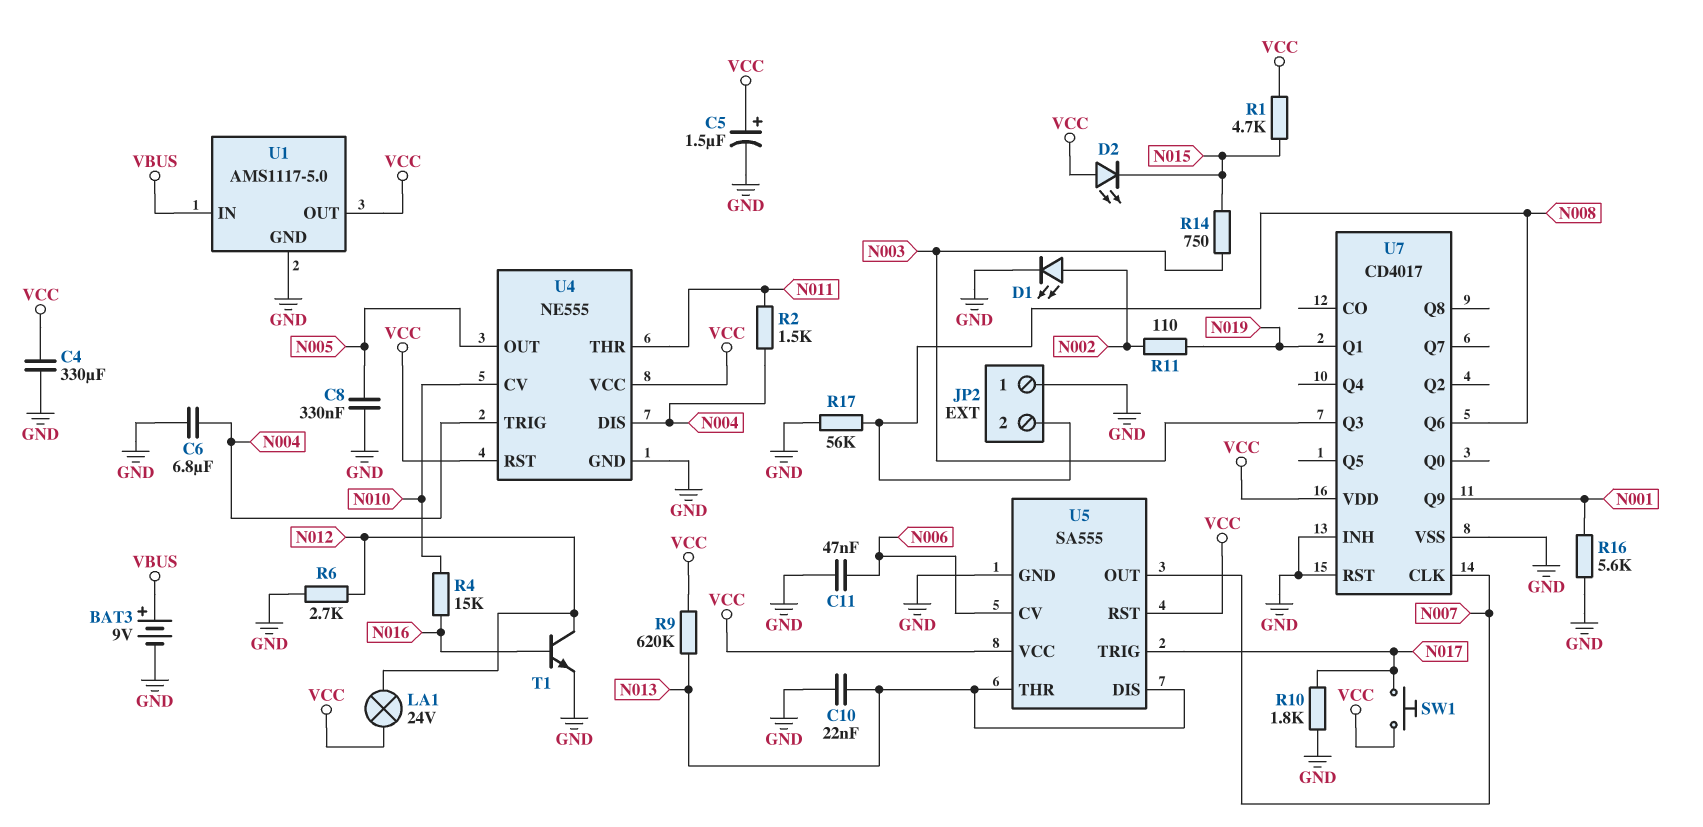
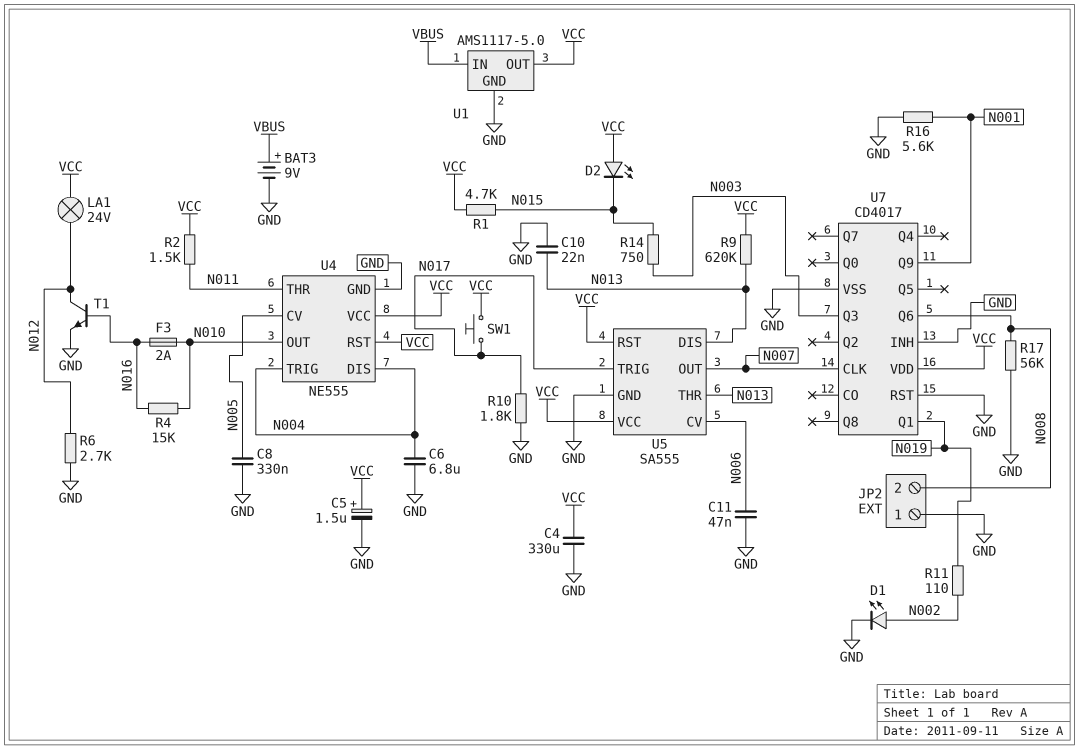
F3: none -> 2A (N010, N016)
R2: 1.5k (N004, N011) -> 1.5k (N011, VCC)
U4 pin CV: N010 -> N005
U4 pin OUT: N005 -> N010

